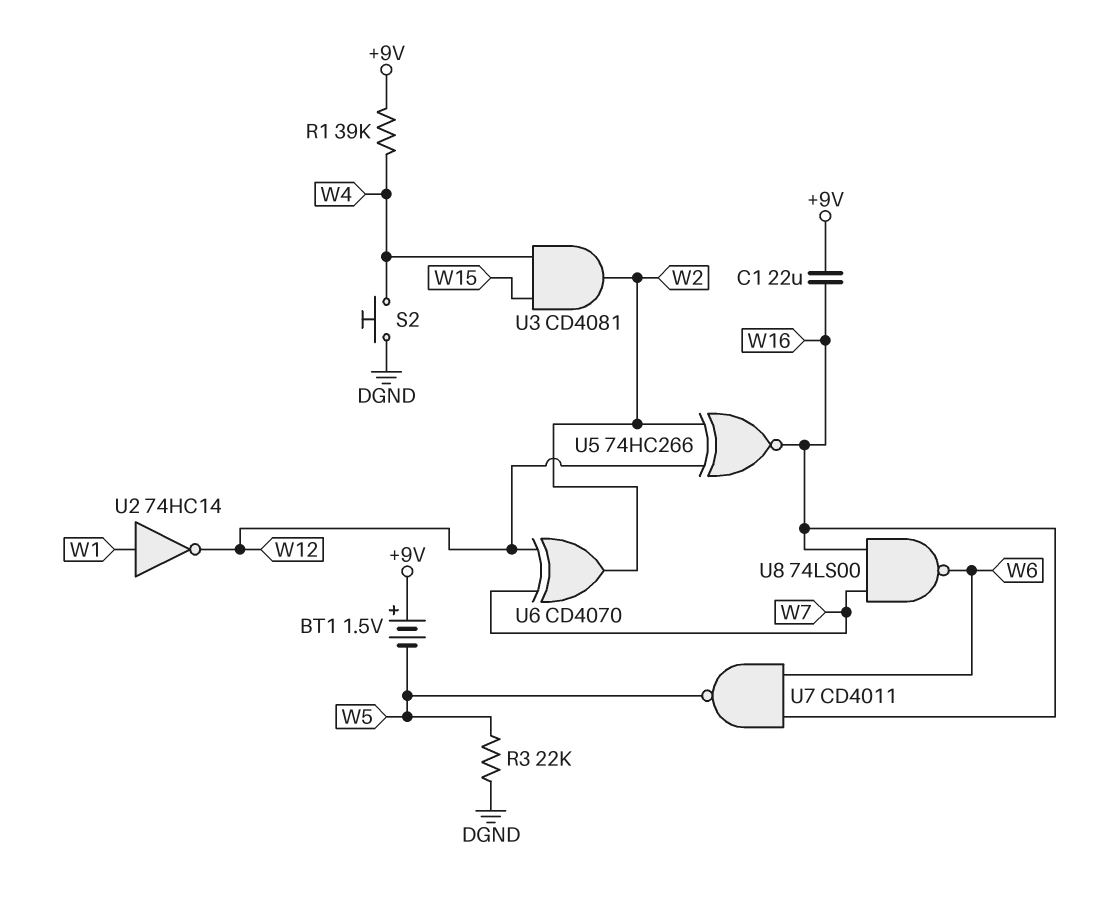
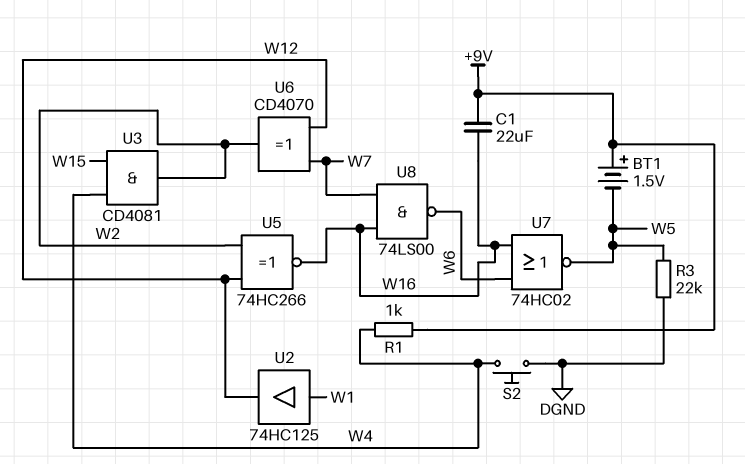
R1: 39k (+9V, W4) -> 1k (+9V, W4)
U2: NOT 74HC14 (in W1, out W12) -> buffer 74HC125 (in W1, out W12)
U7: NAND CD4011 (in W6, in W16, out W5) -> NOR 74HC02 (in W6, in W16, out W5)

